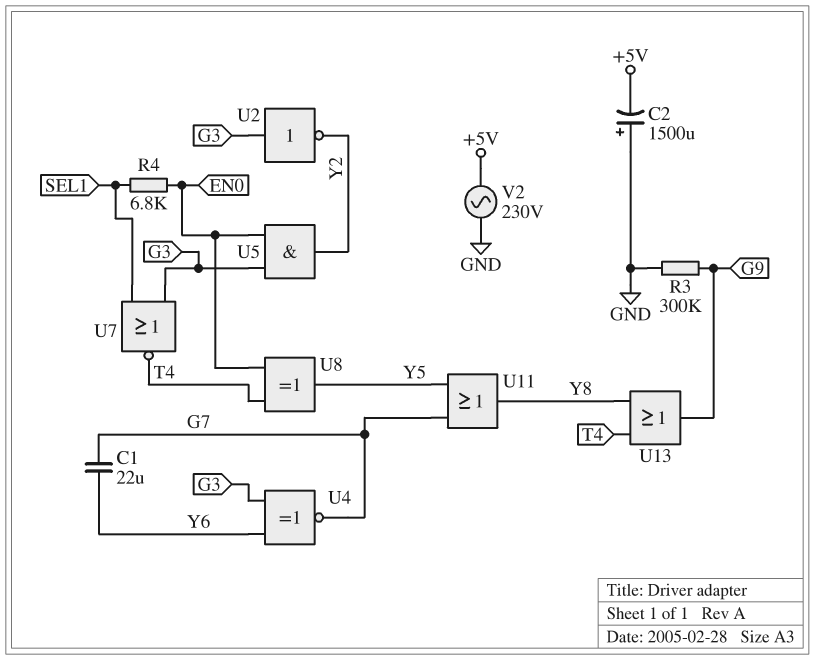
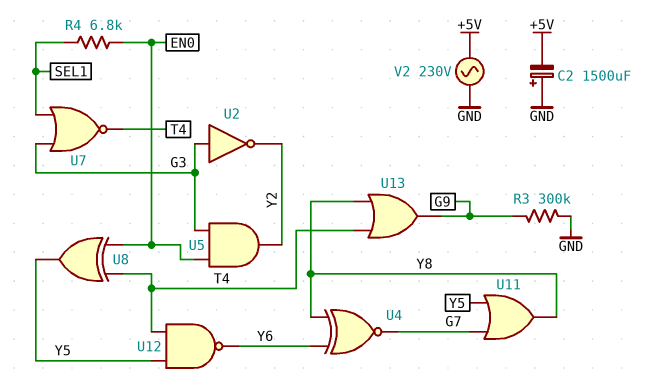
C1: 22uF (G7, Y6) -> none
U4: XNOR (in G3, in Y6, out G7) -> XNOR (in Y6, in Y8, out G7)
U12: none -> NAND (in T4, in Y5, out Y6)

